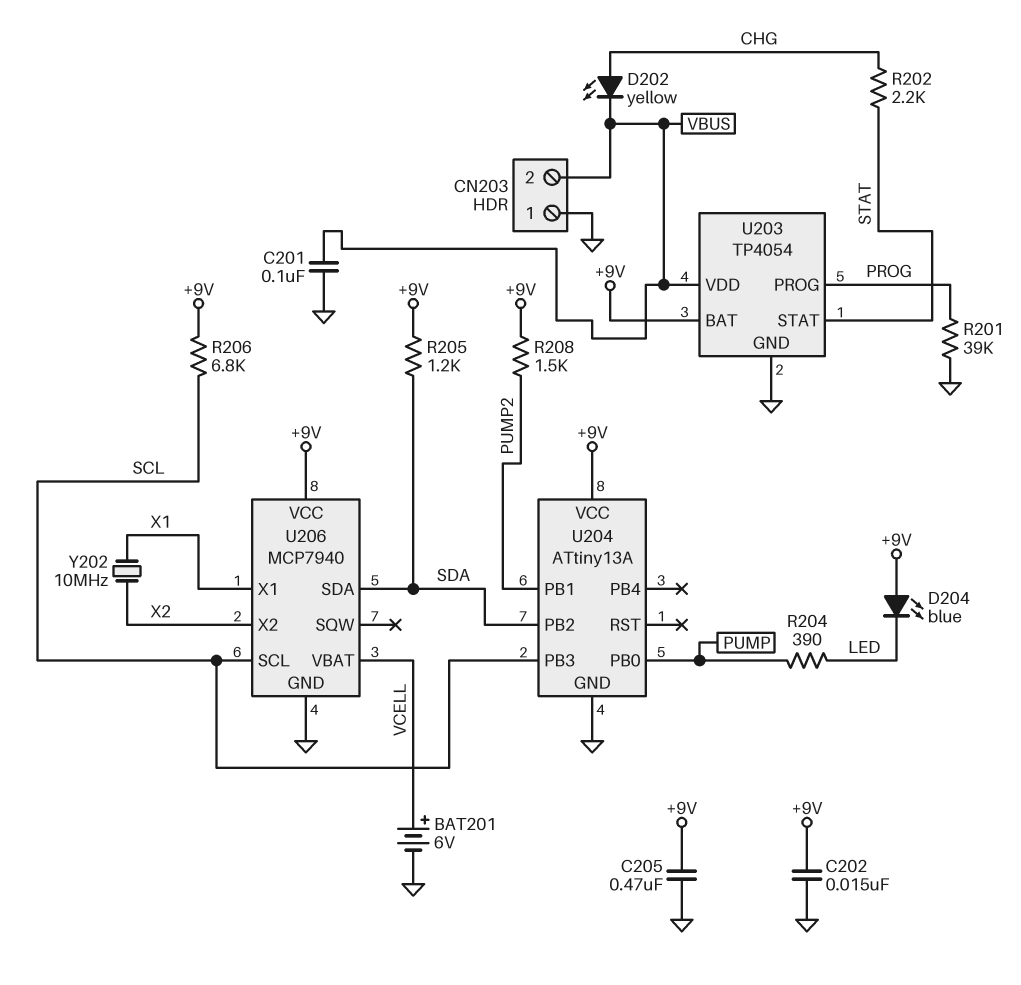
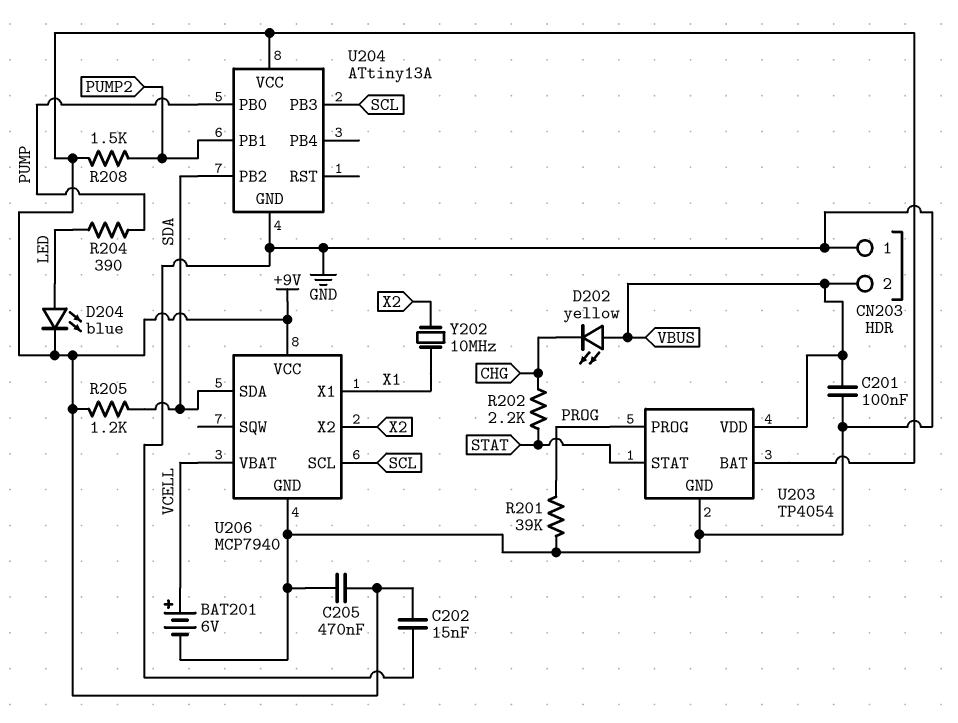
D202: LED yellow (A CHG, K VBUS) -> LED yellow (A VBUS, K CHG)
D204: LED blue (A +9V, K LED) -> LED blue (A LED, K +9V)
R206: 6.8k (+9V, SCL) -> none

